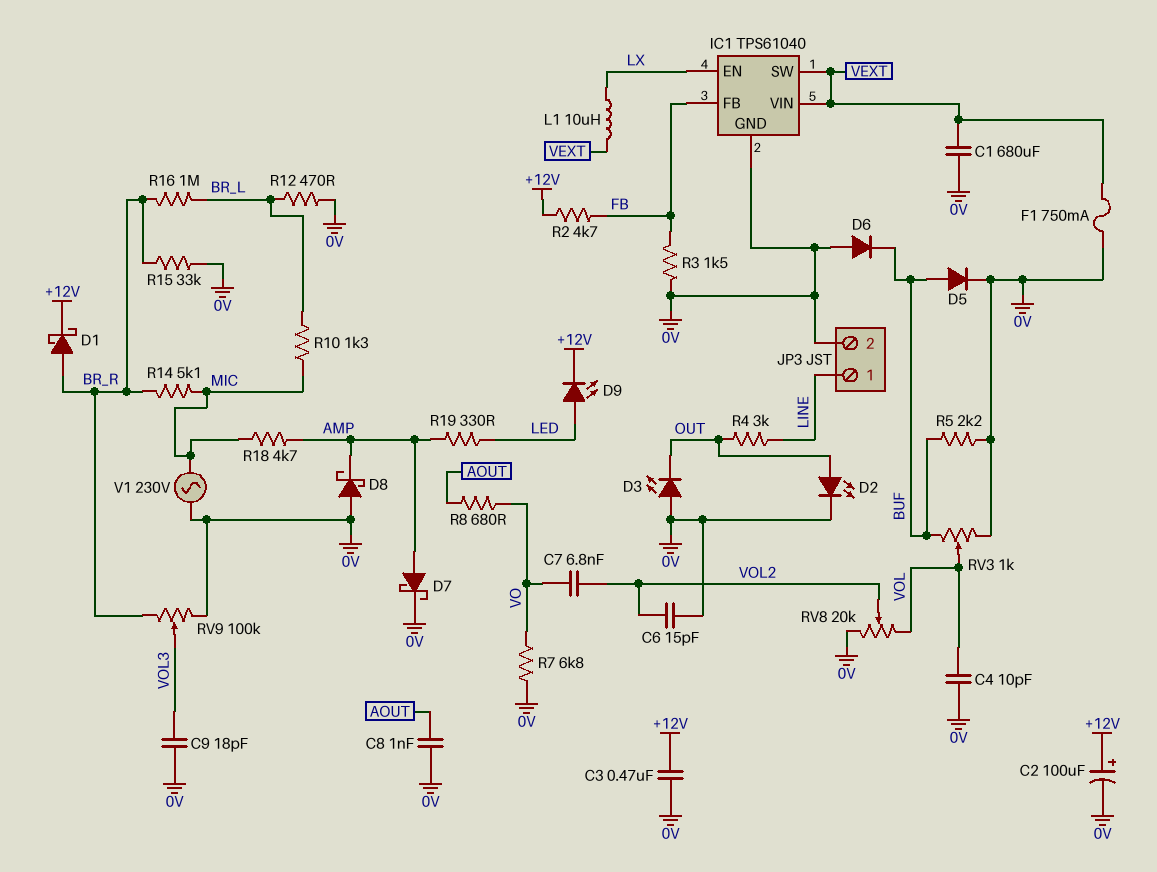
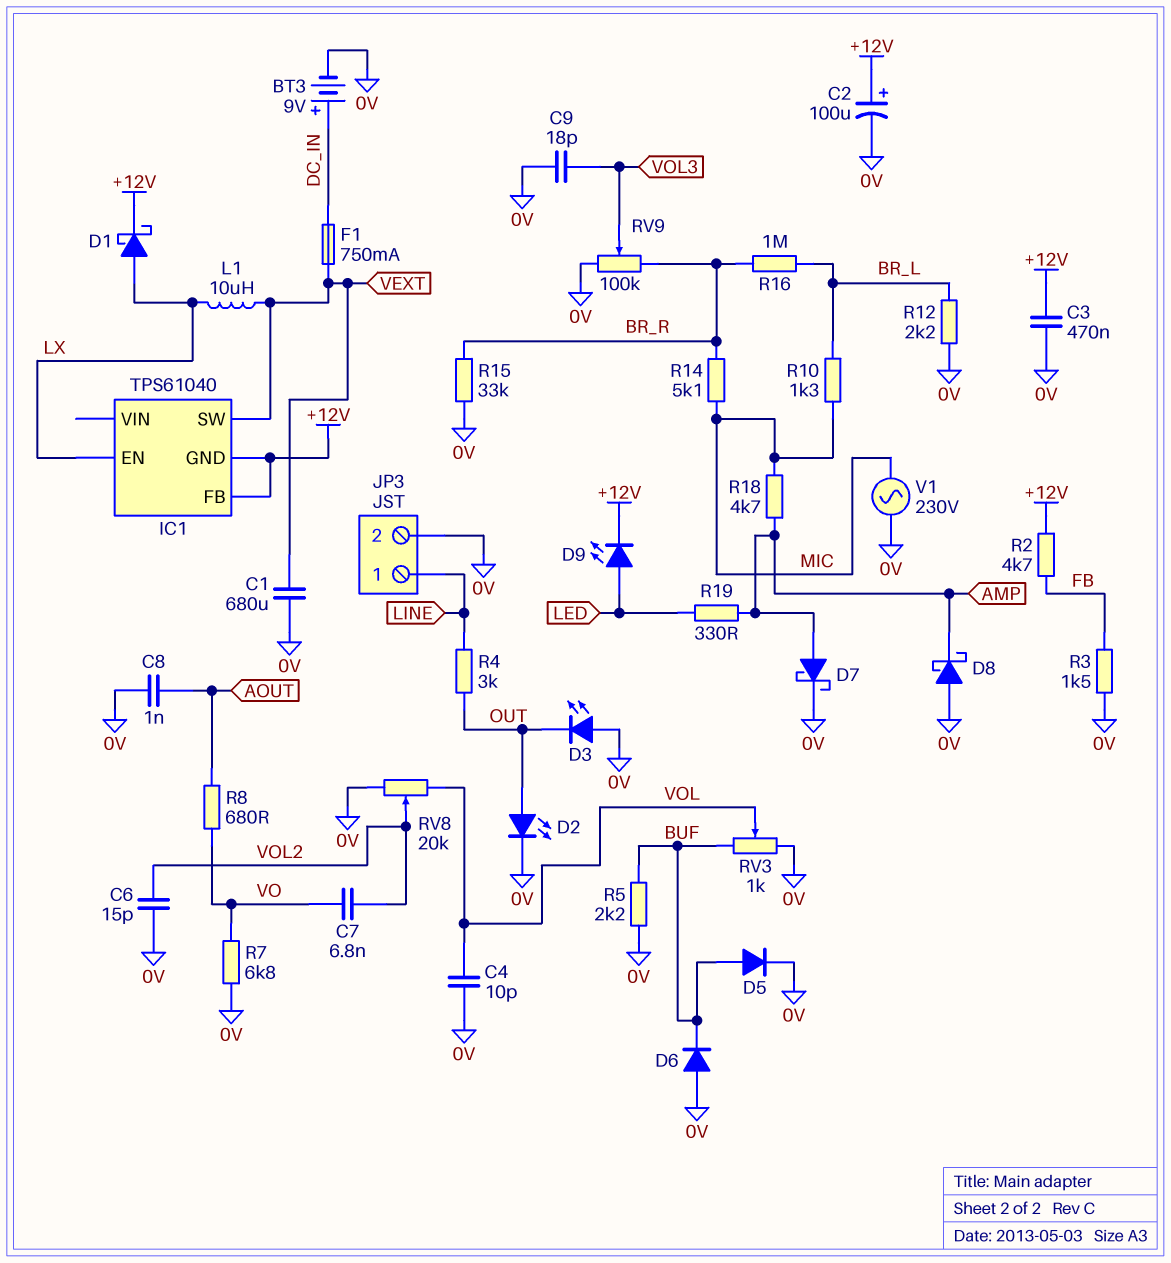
BT3: none -> 9V (plus DC_IN, minus 0V)
D1: schottky (A BR_R, K +12V) -> schottky (A LX, K +12V)
F1: 750mA (0V, VEXT) -> 750mA (DC_IN, VEXT)
IC1 pin FB: FB -> +12V
IC1 pin GND: 0V -> +12V
IC1 pin VIN: VEXT -> none
R12: 470 (0V, BR_L) -> 2.2k (0V, BR_L)

